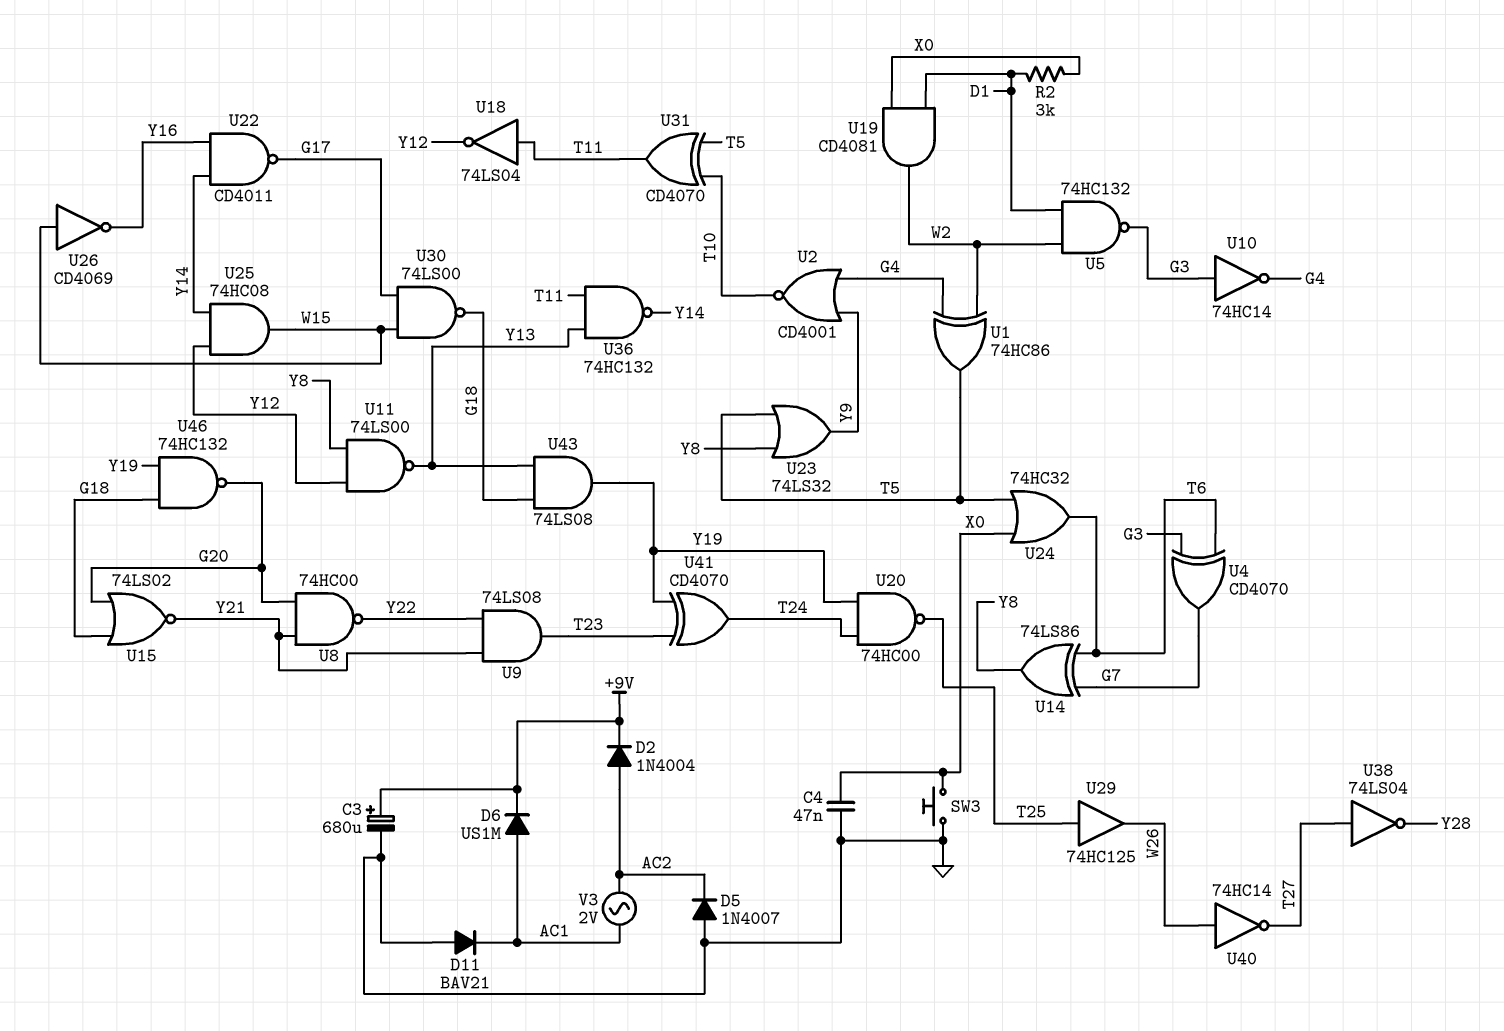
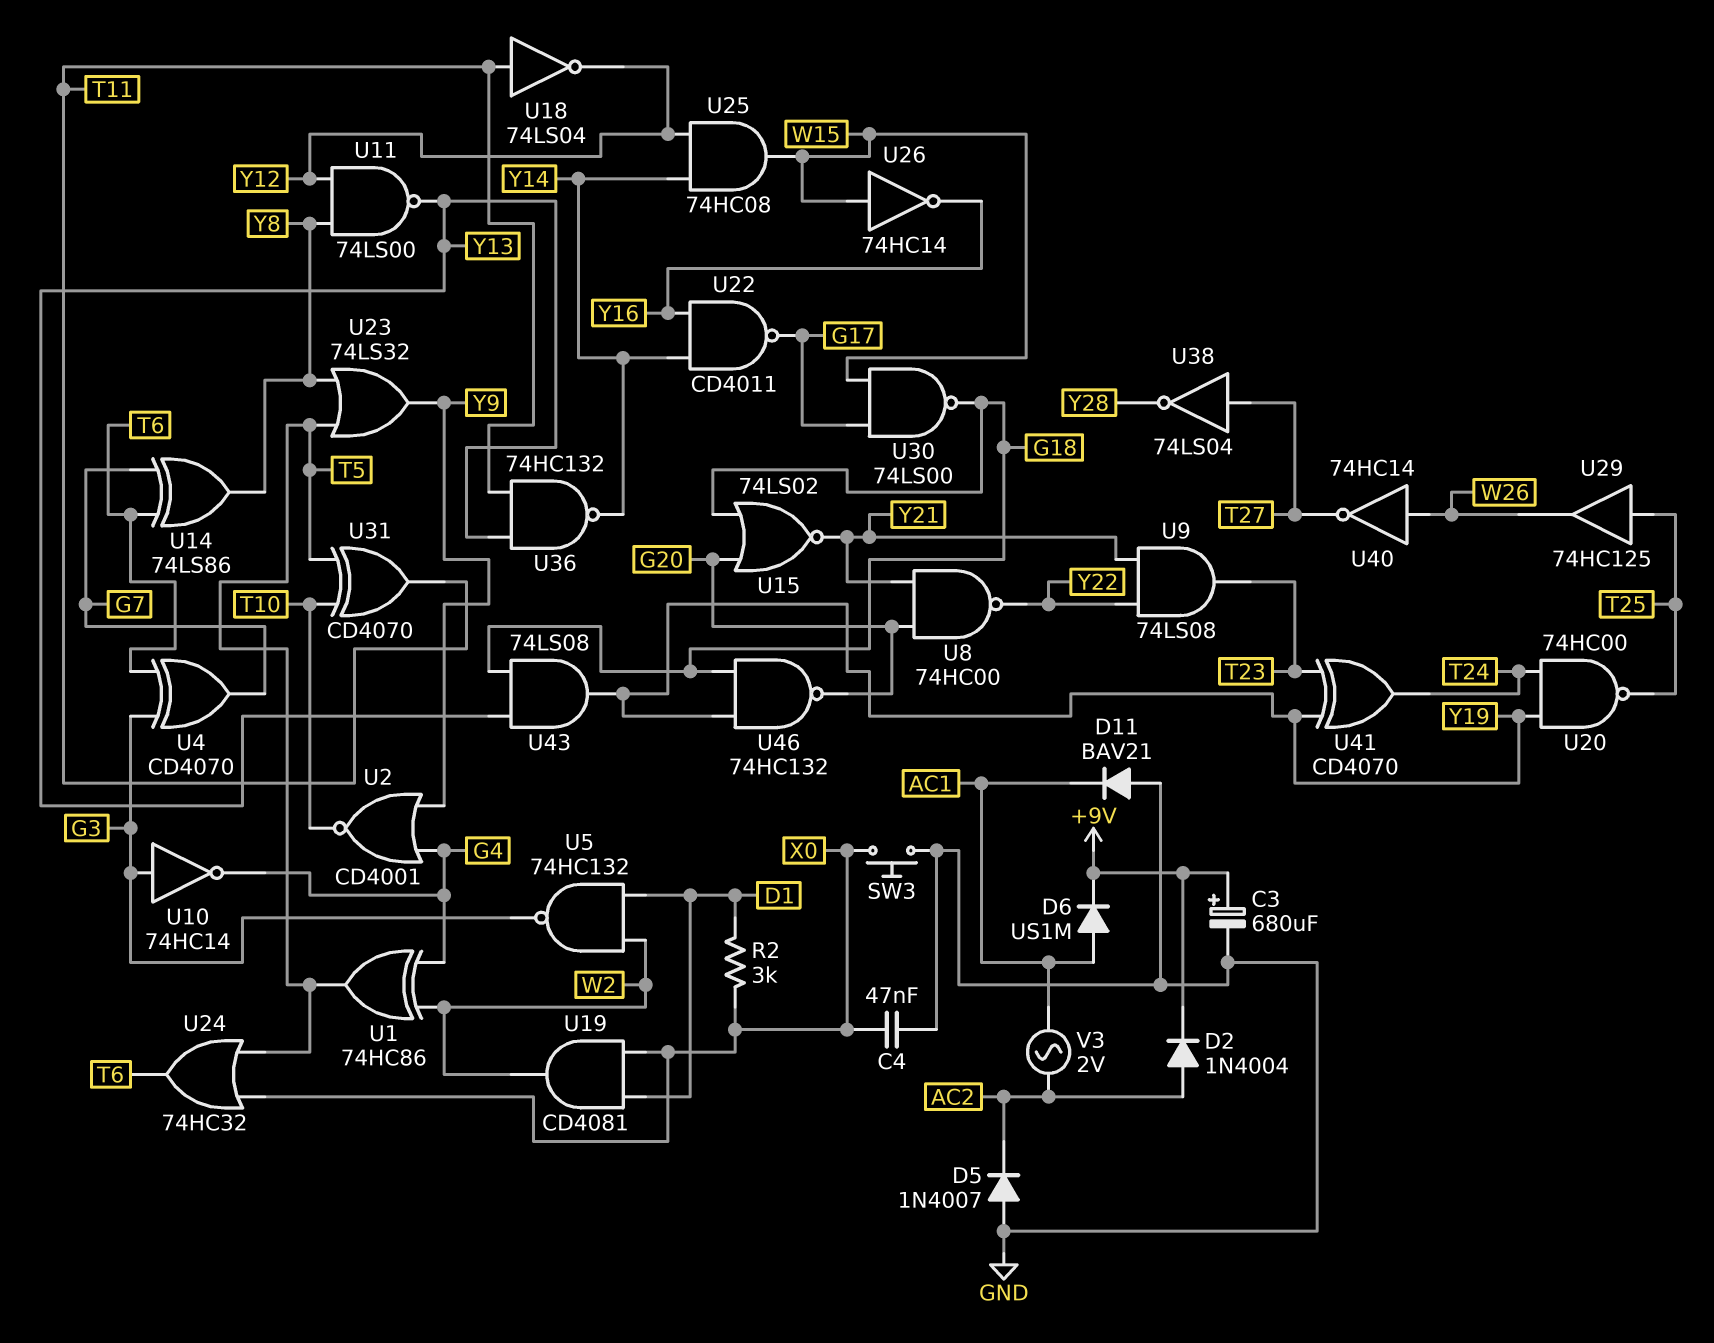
U26: NOT CD4069 (in W15, out Y16) -> NOT 74HC14 (in W15, out Y16)

